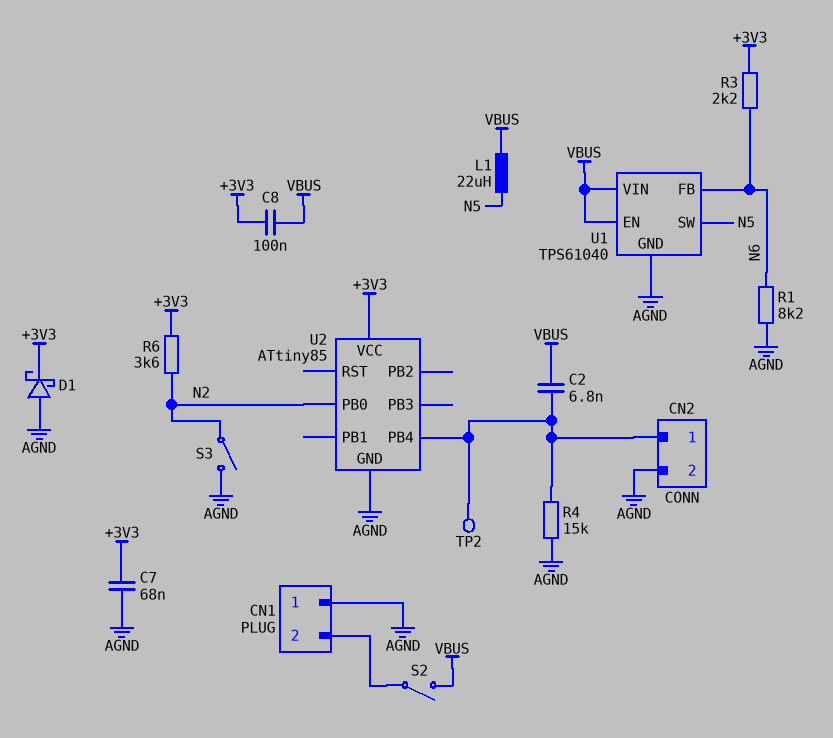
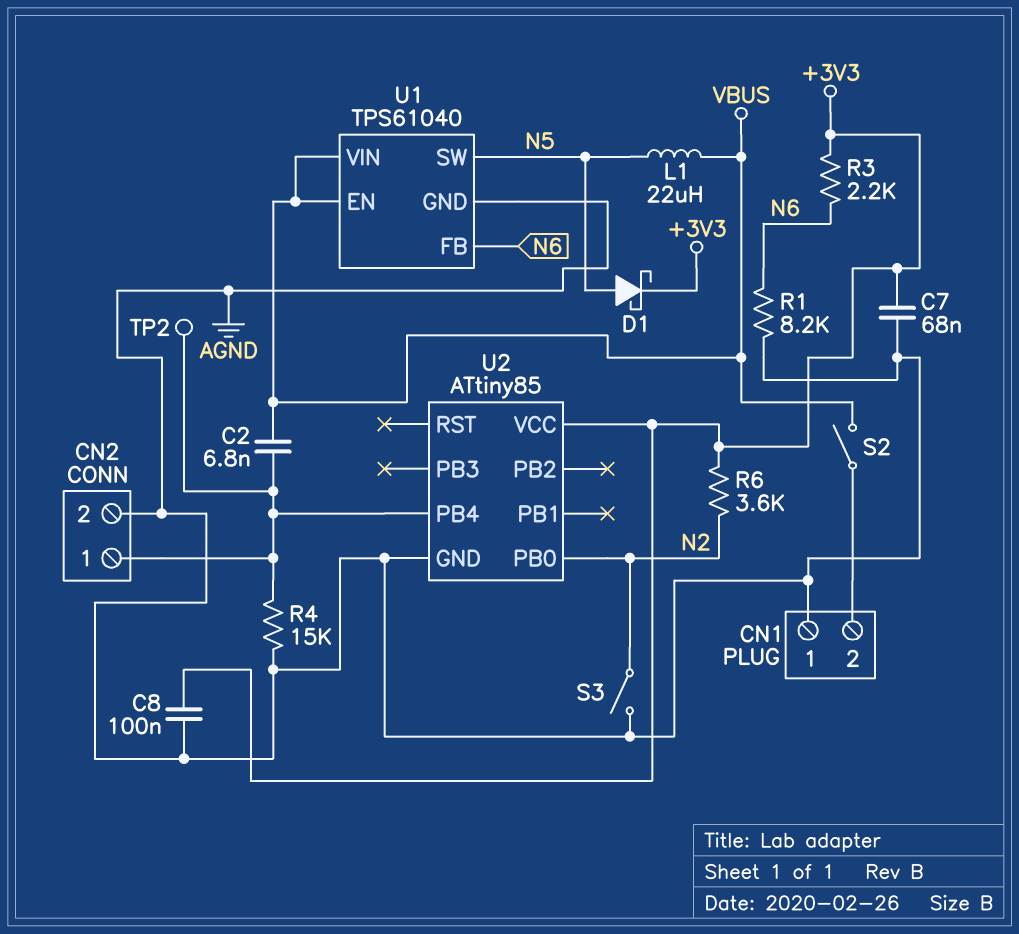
C8: 100nF (+3V3, VBUS) -> 100nF (+3V3, AGND)
D1: schottky (A AGND, K +3V3) -> schottky (A N5, K +3V3)

